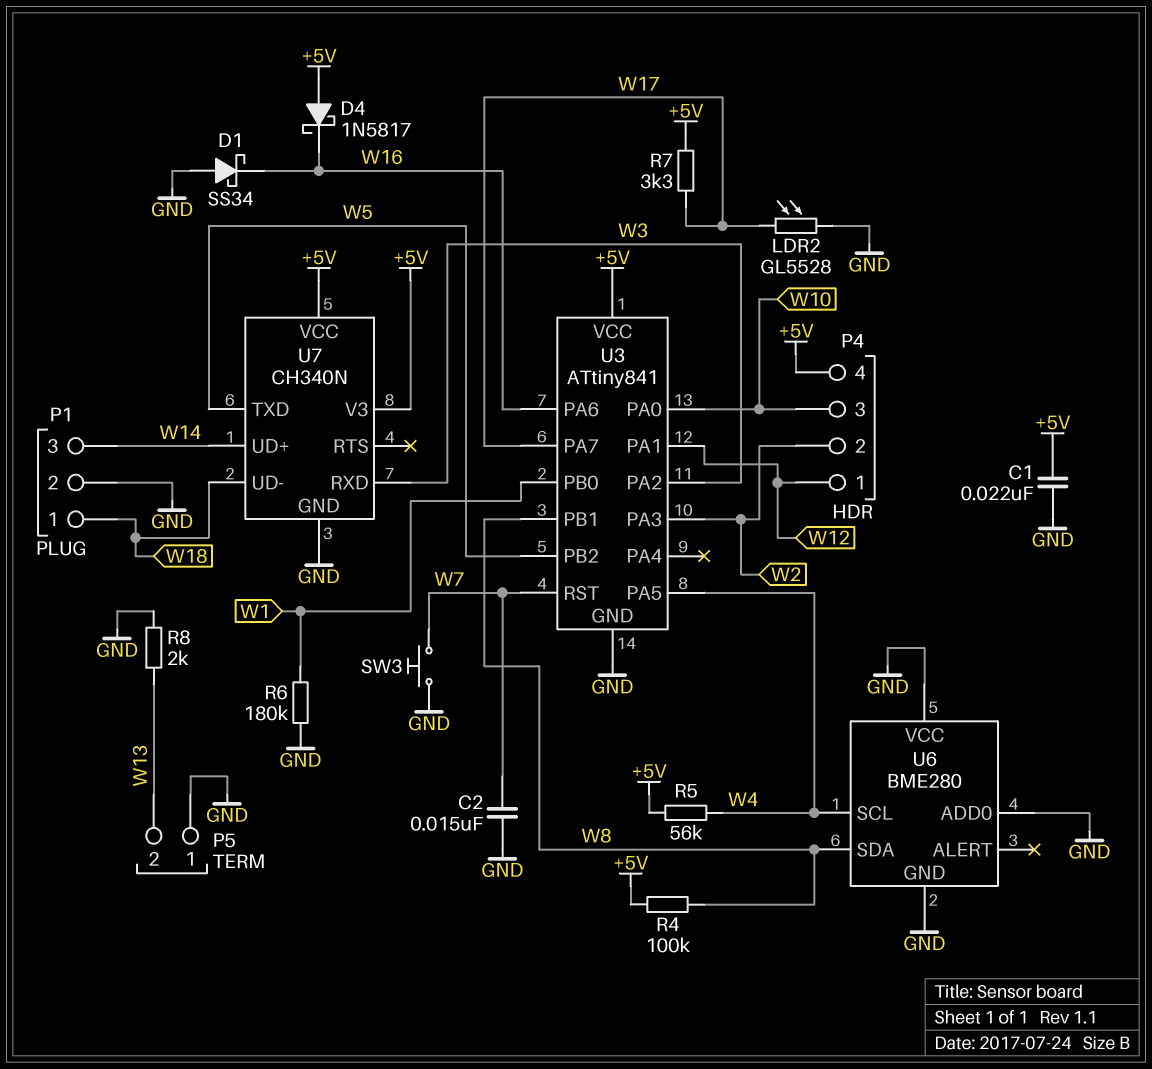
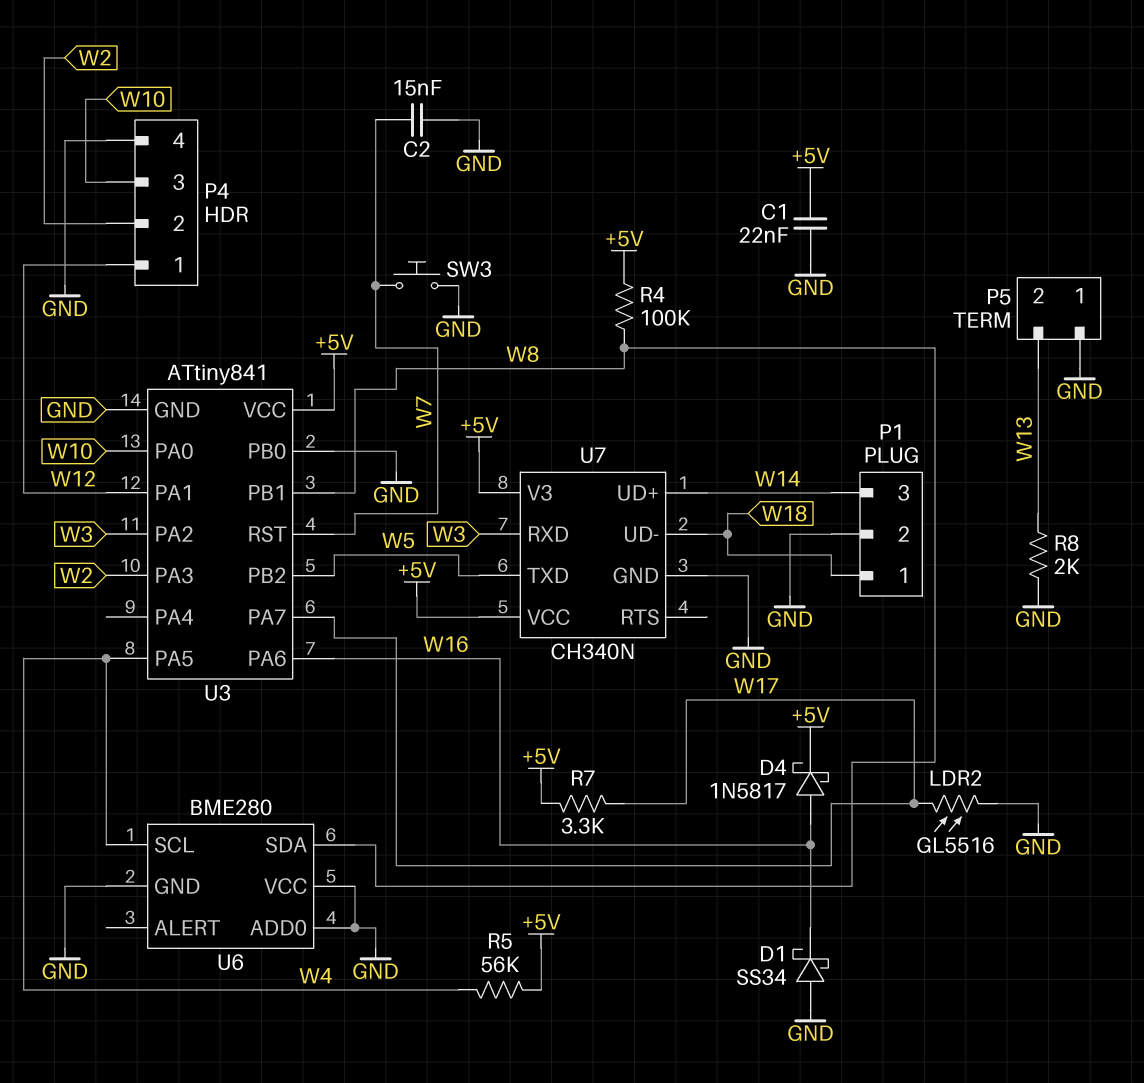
D4: schottky 1N5817 (A +5V, K W16) -> schottky 1N5817 (A W16, K +5V)
LDR2: GL5528 (GND, W17) -> GL5516 (GND, W17)
P4 pin 4: +5V -> GND
R6: 180k (GND, W1) -> none
U3 pin PB0: W1 -> GND

